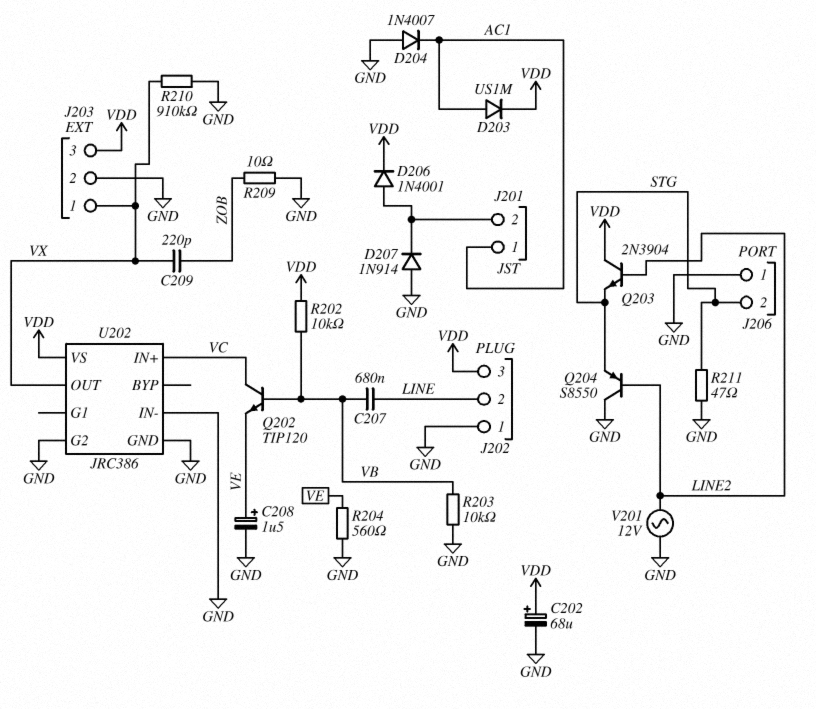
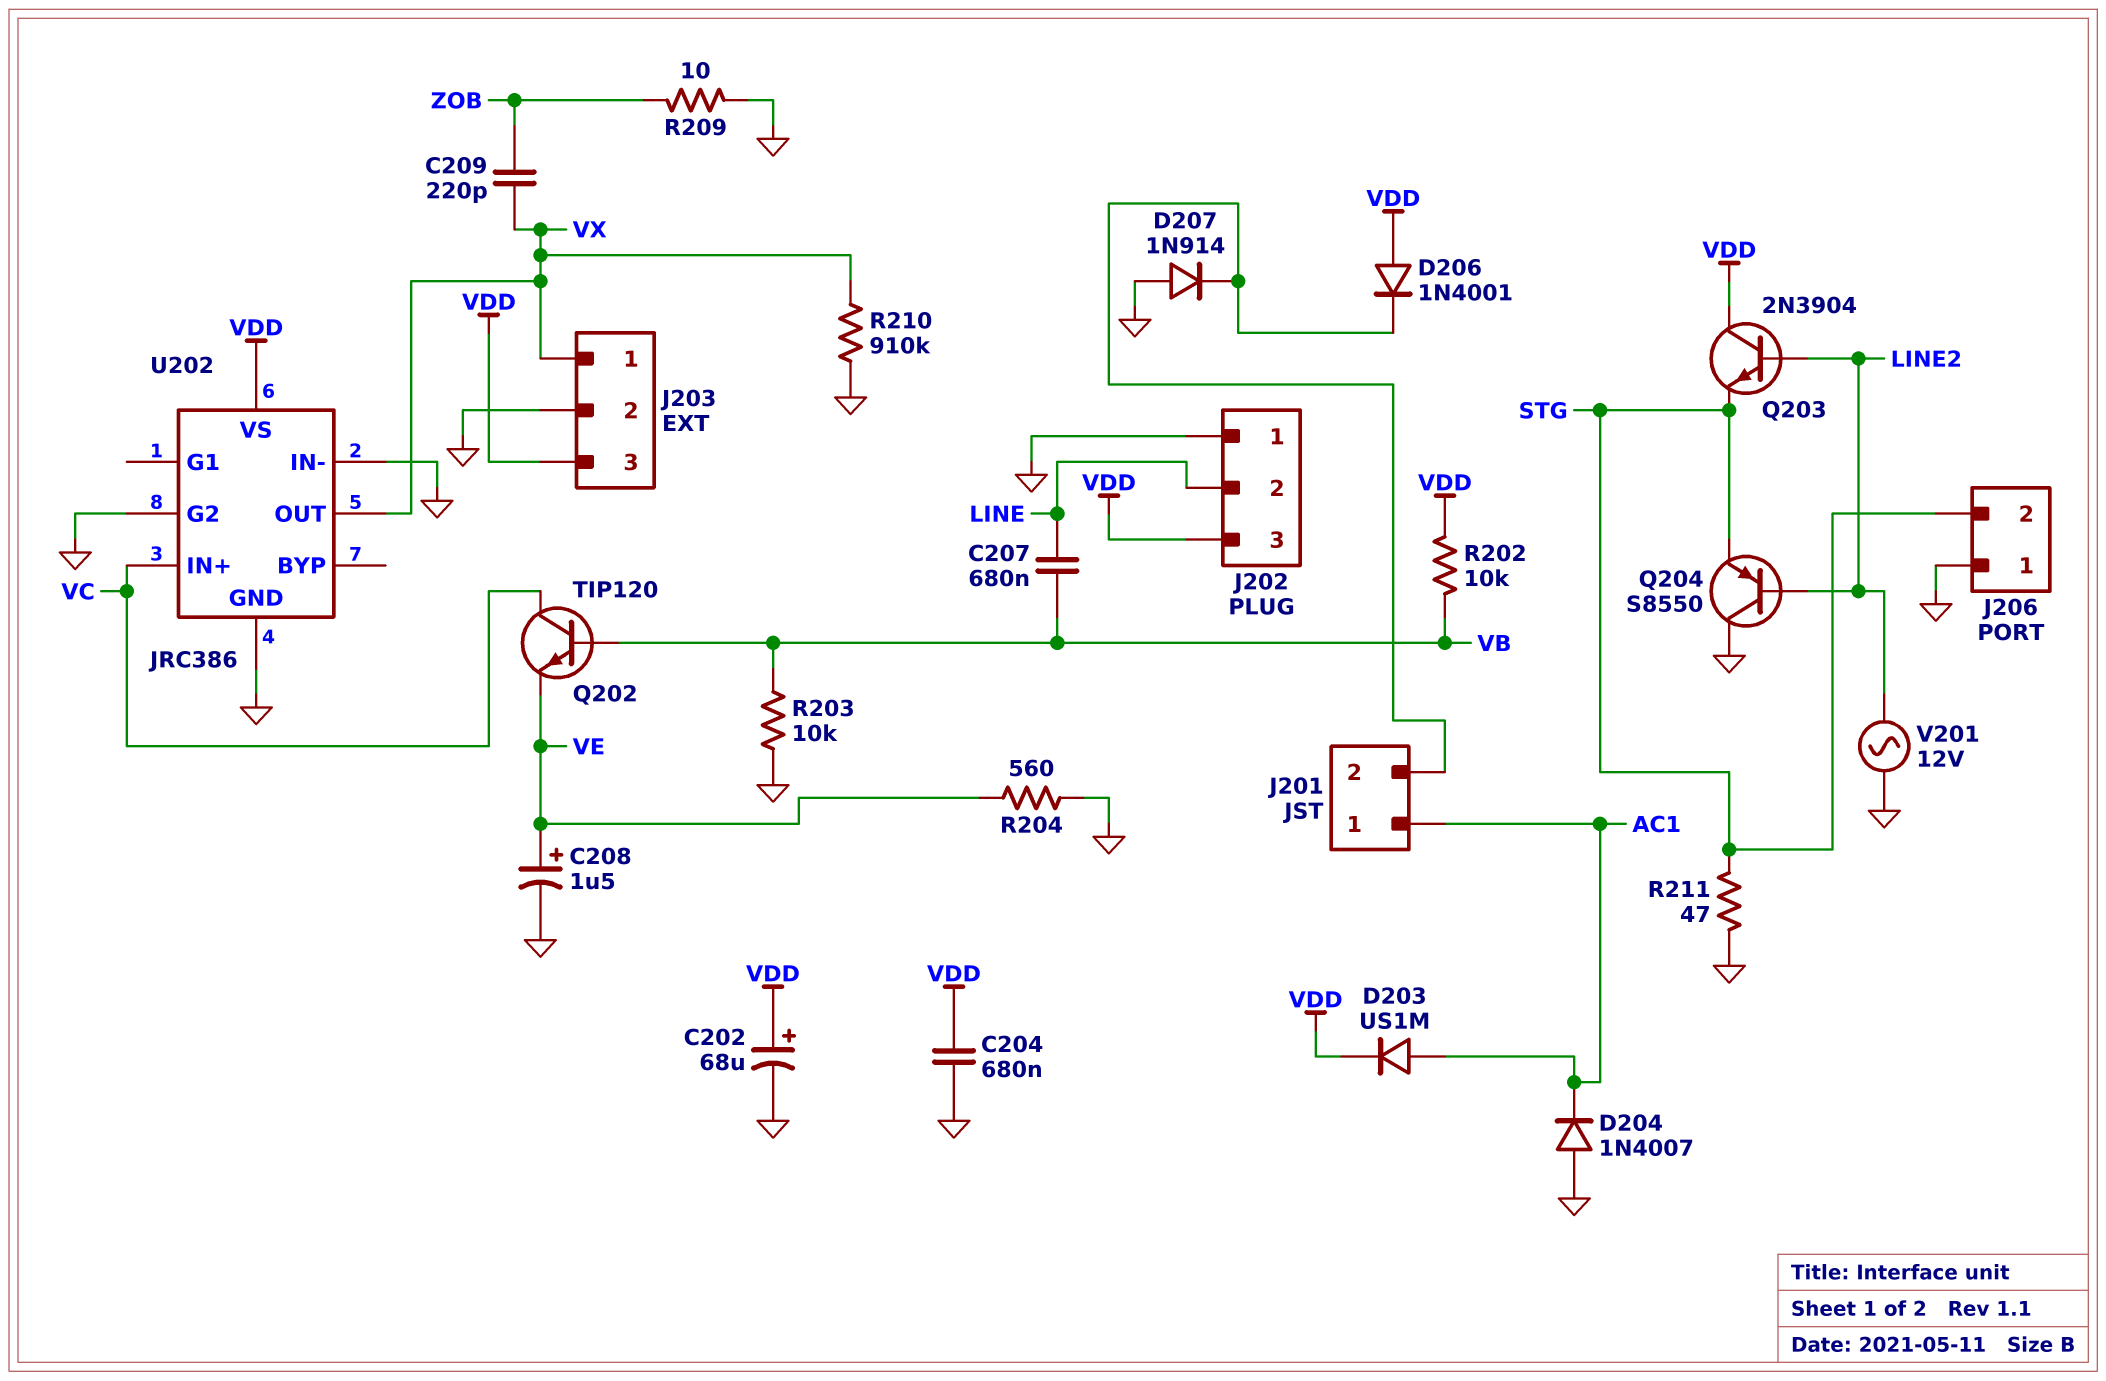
C204: none -> 680nF (GND, VDD)
D206: diode 1N4001 (A J201/2, K VDD) -> diode 1N4001 (A VDD, K J201/2)

